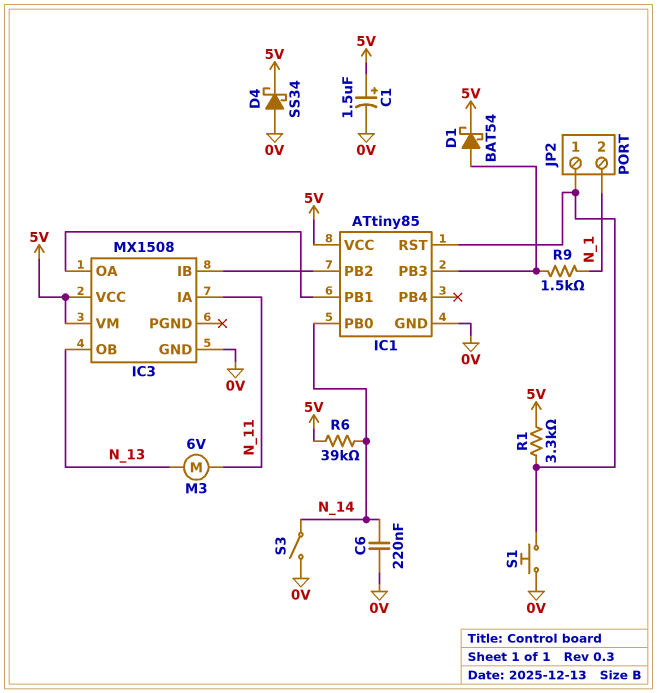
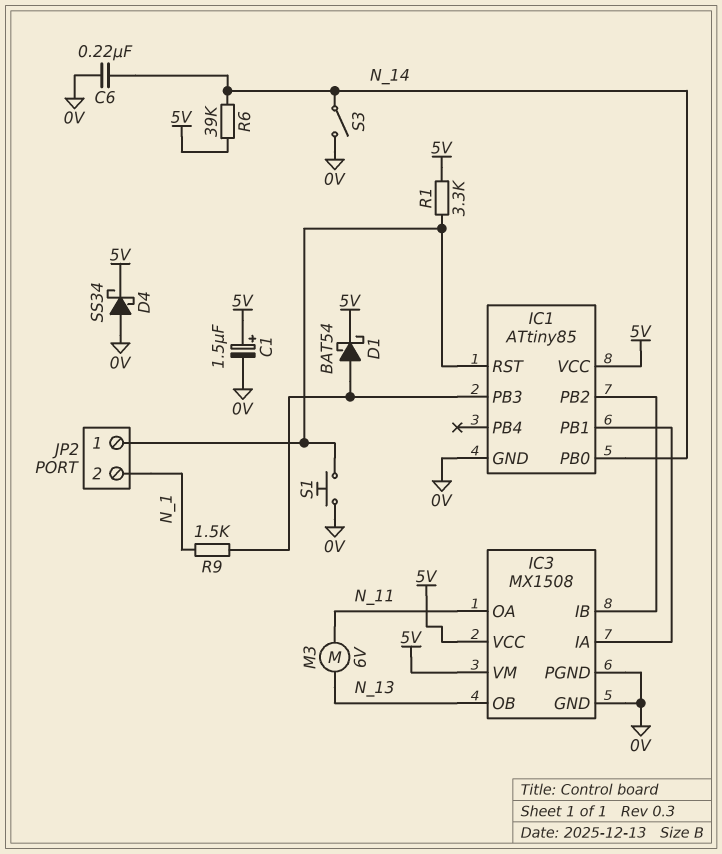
IC3 pin IA: N_11 -> IC1/PB1
IC3 pin OA: IC1/PB1 -> N_11
IC3 pin PGND: none -> 0V

